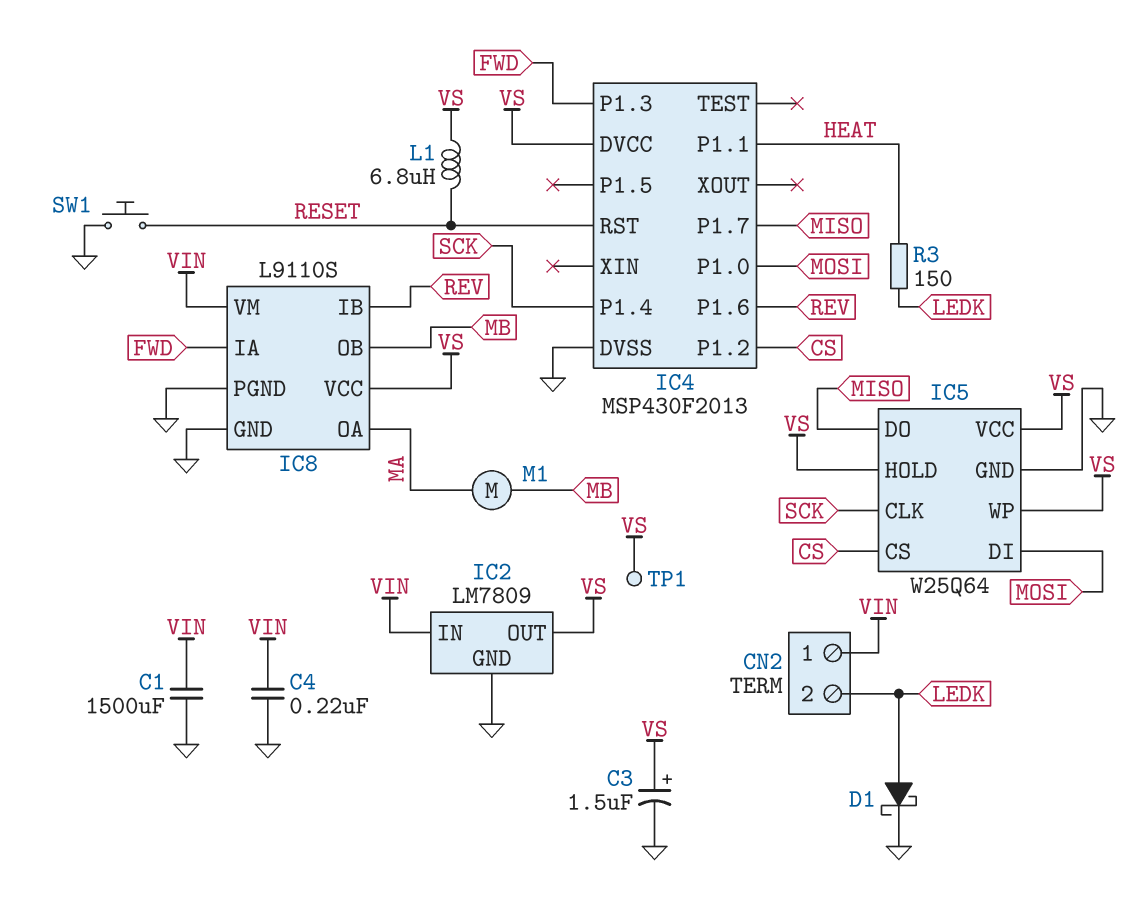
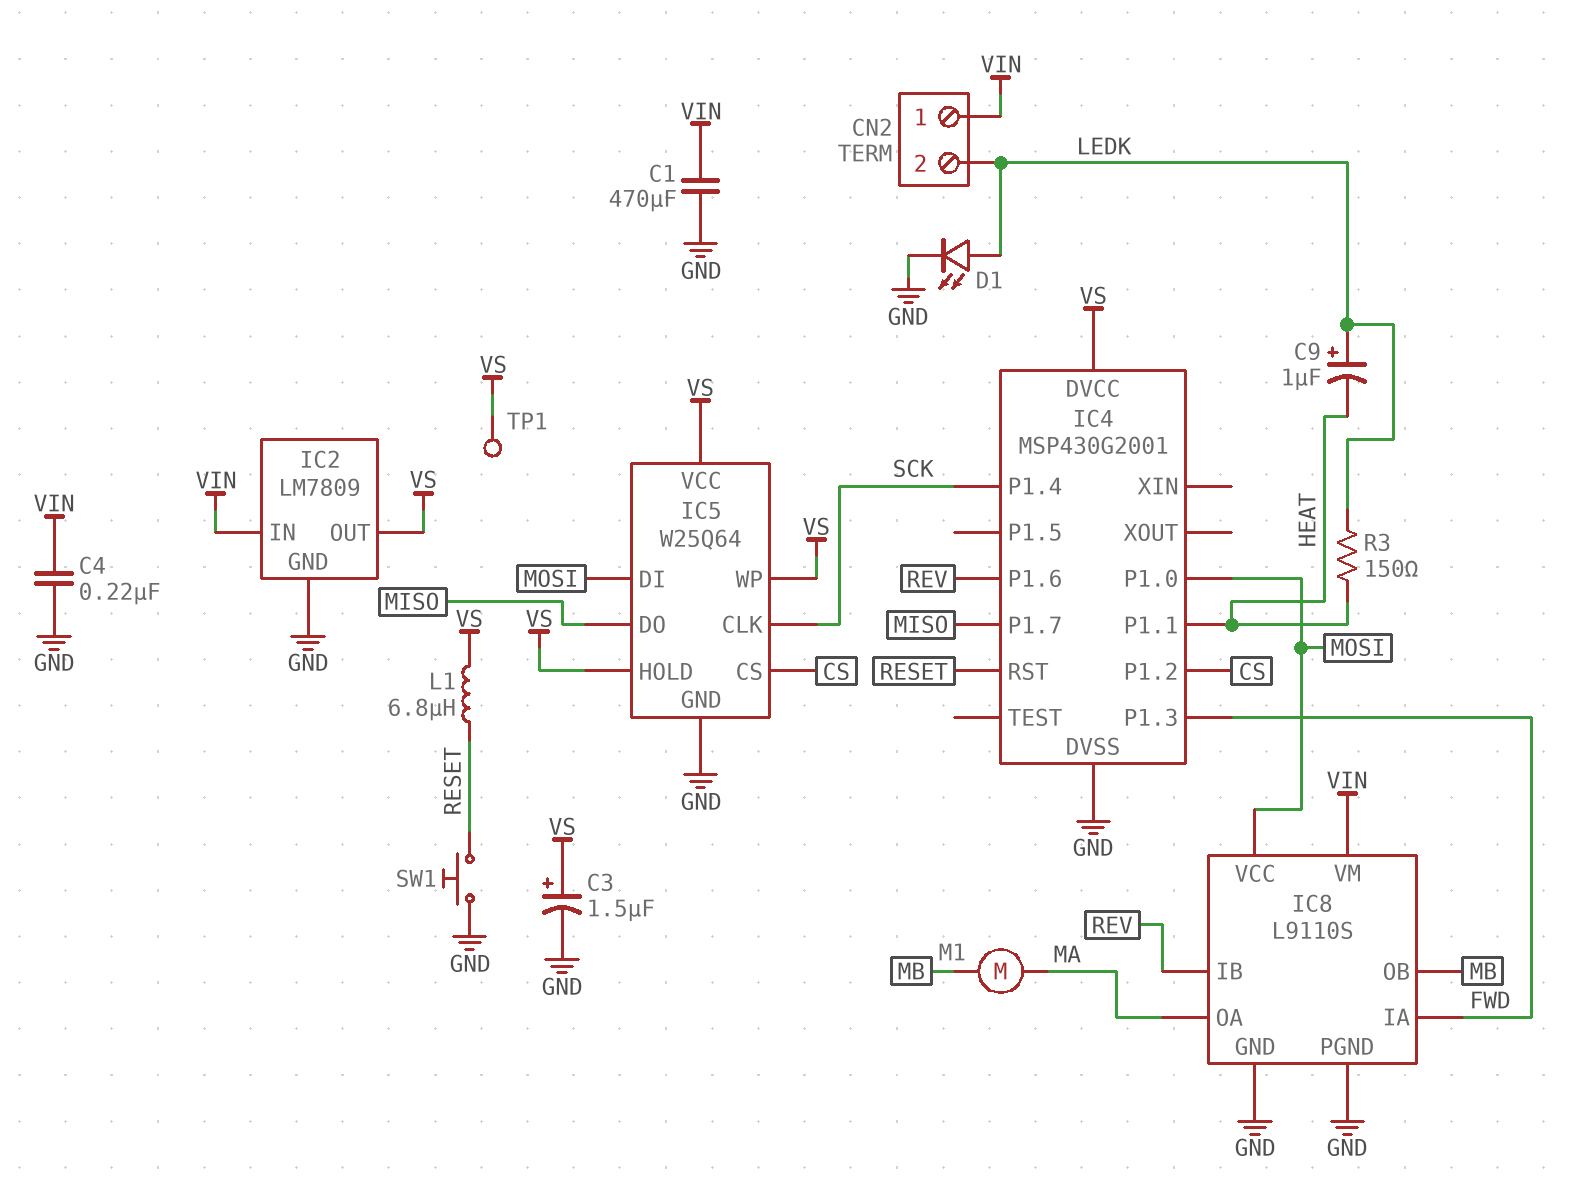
C1: 1500uF (GND, VIN) -> 470uF (GND, VIN)
C9: none -> 1uF (plus LEDK, minus HEAT)
D1: schottky (A LEDK, K GND) -> LED (A LEDK, K GND)
IC4: MSP430F2013 -> MSP430G2001
IC8 pin VCC: VS -> MOSI

